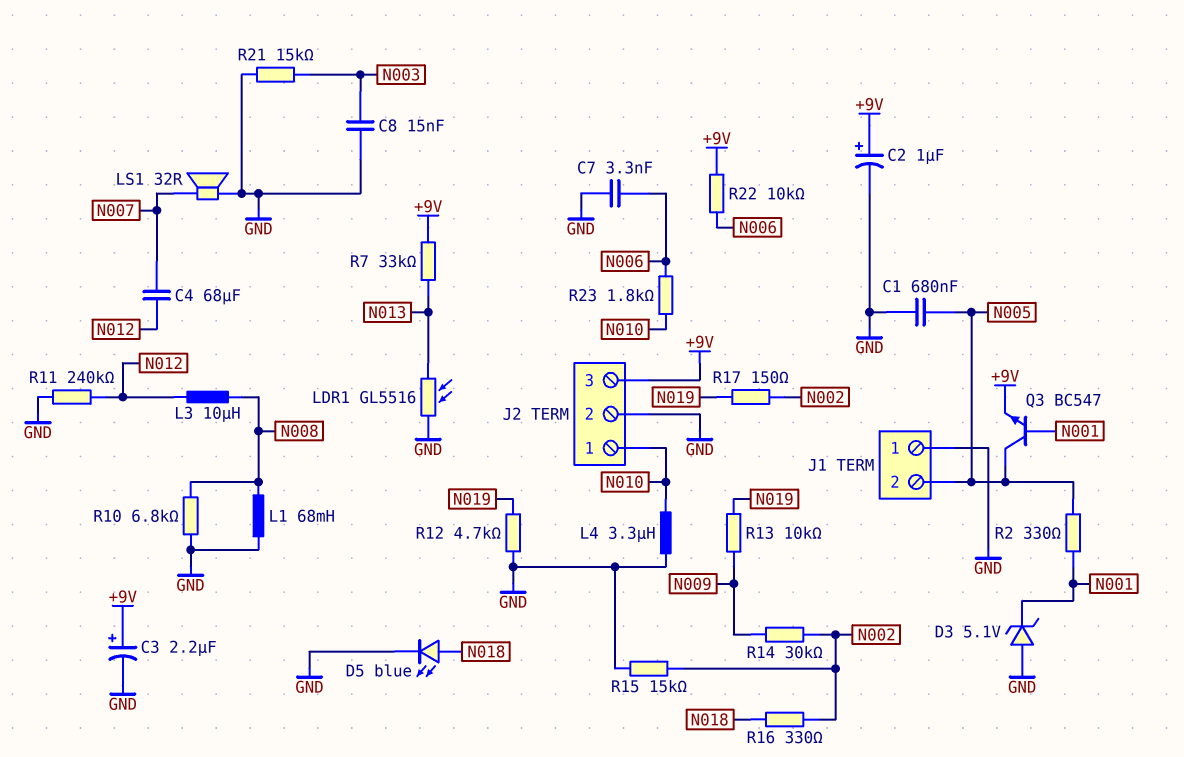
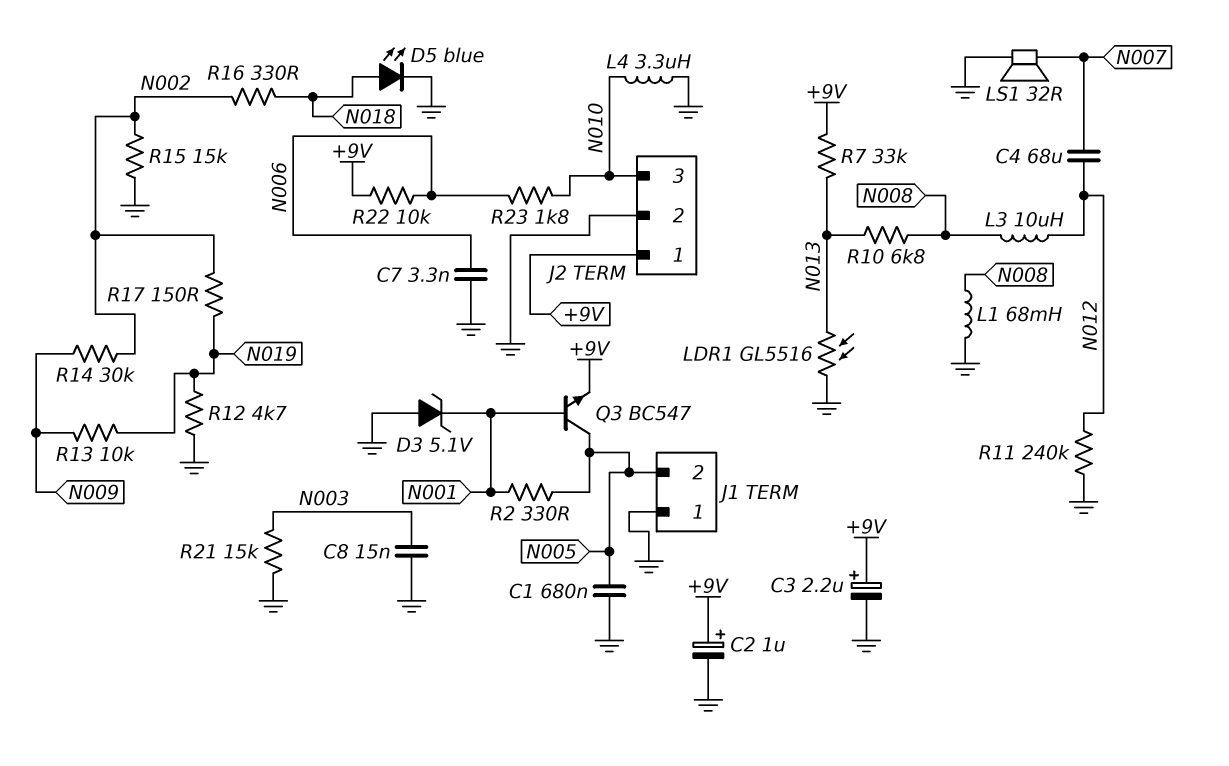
J2 pin 1: N010 -> +9V
J2 pin 3: +9V -> N010
R10: 6.8k (GND, N008) -> 6.8k (N008, N013)

